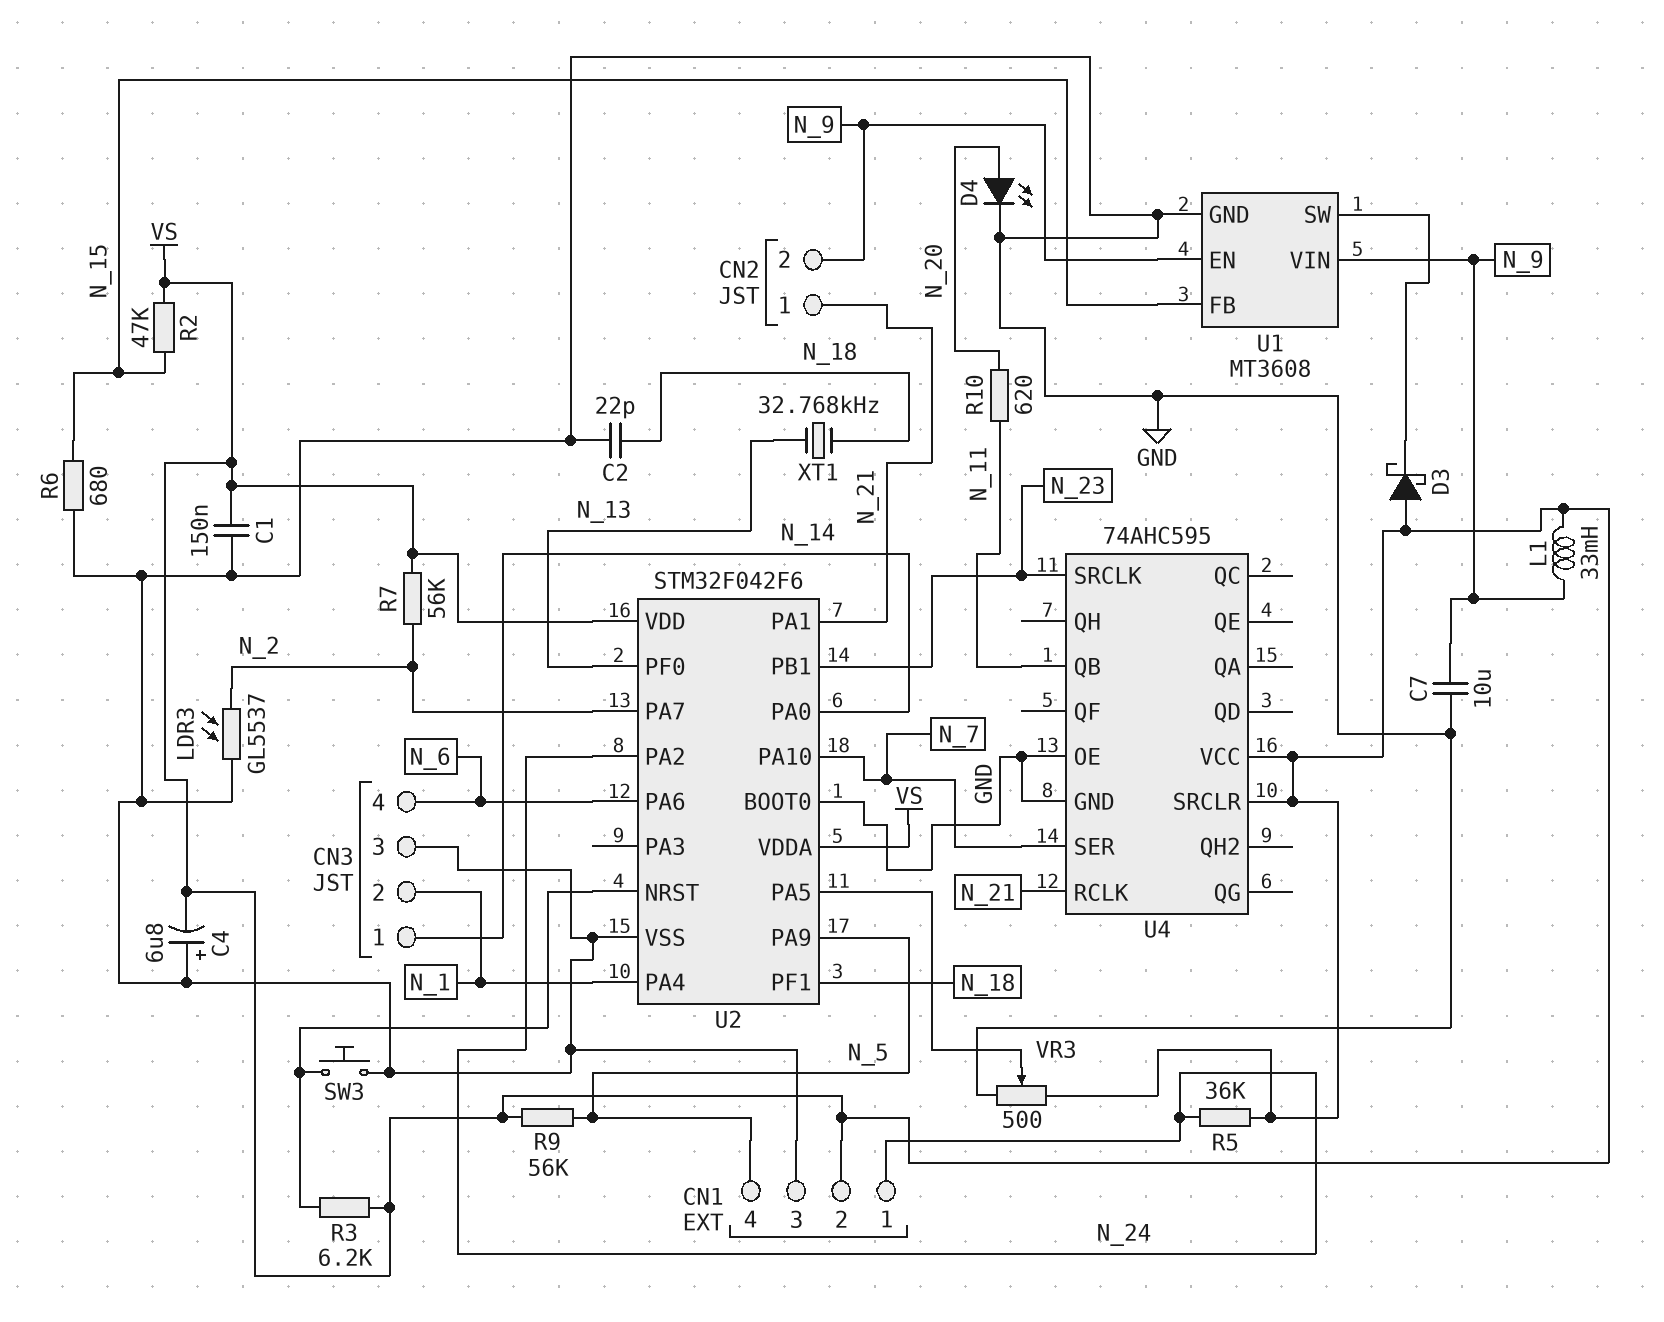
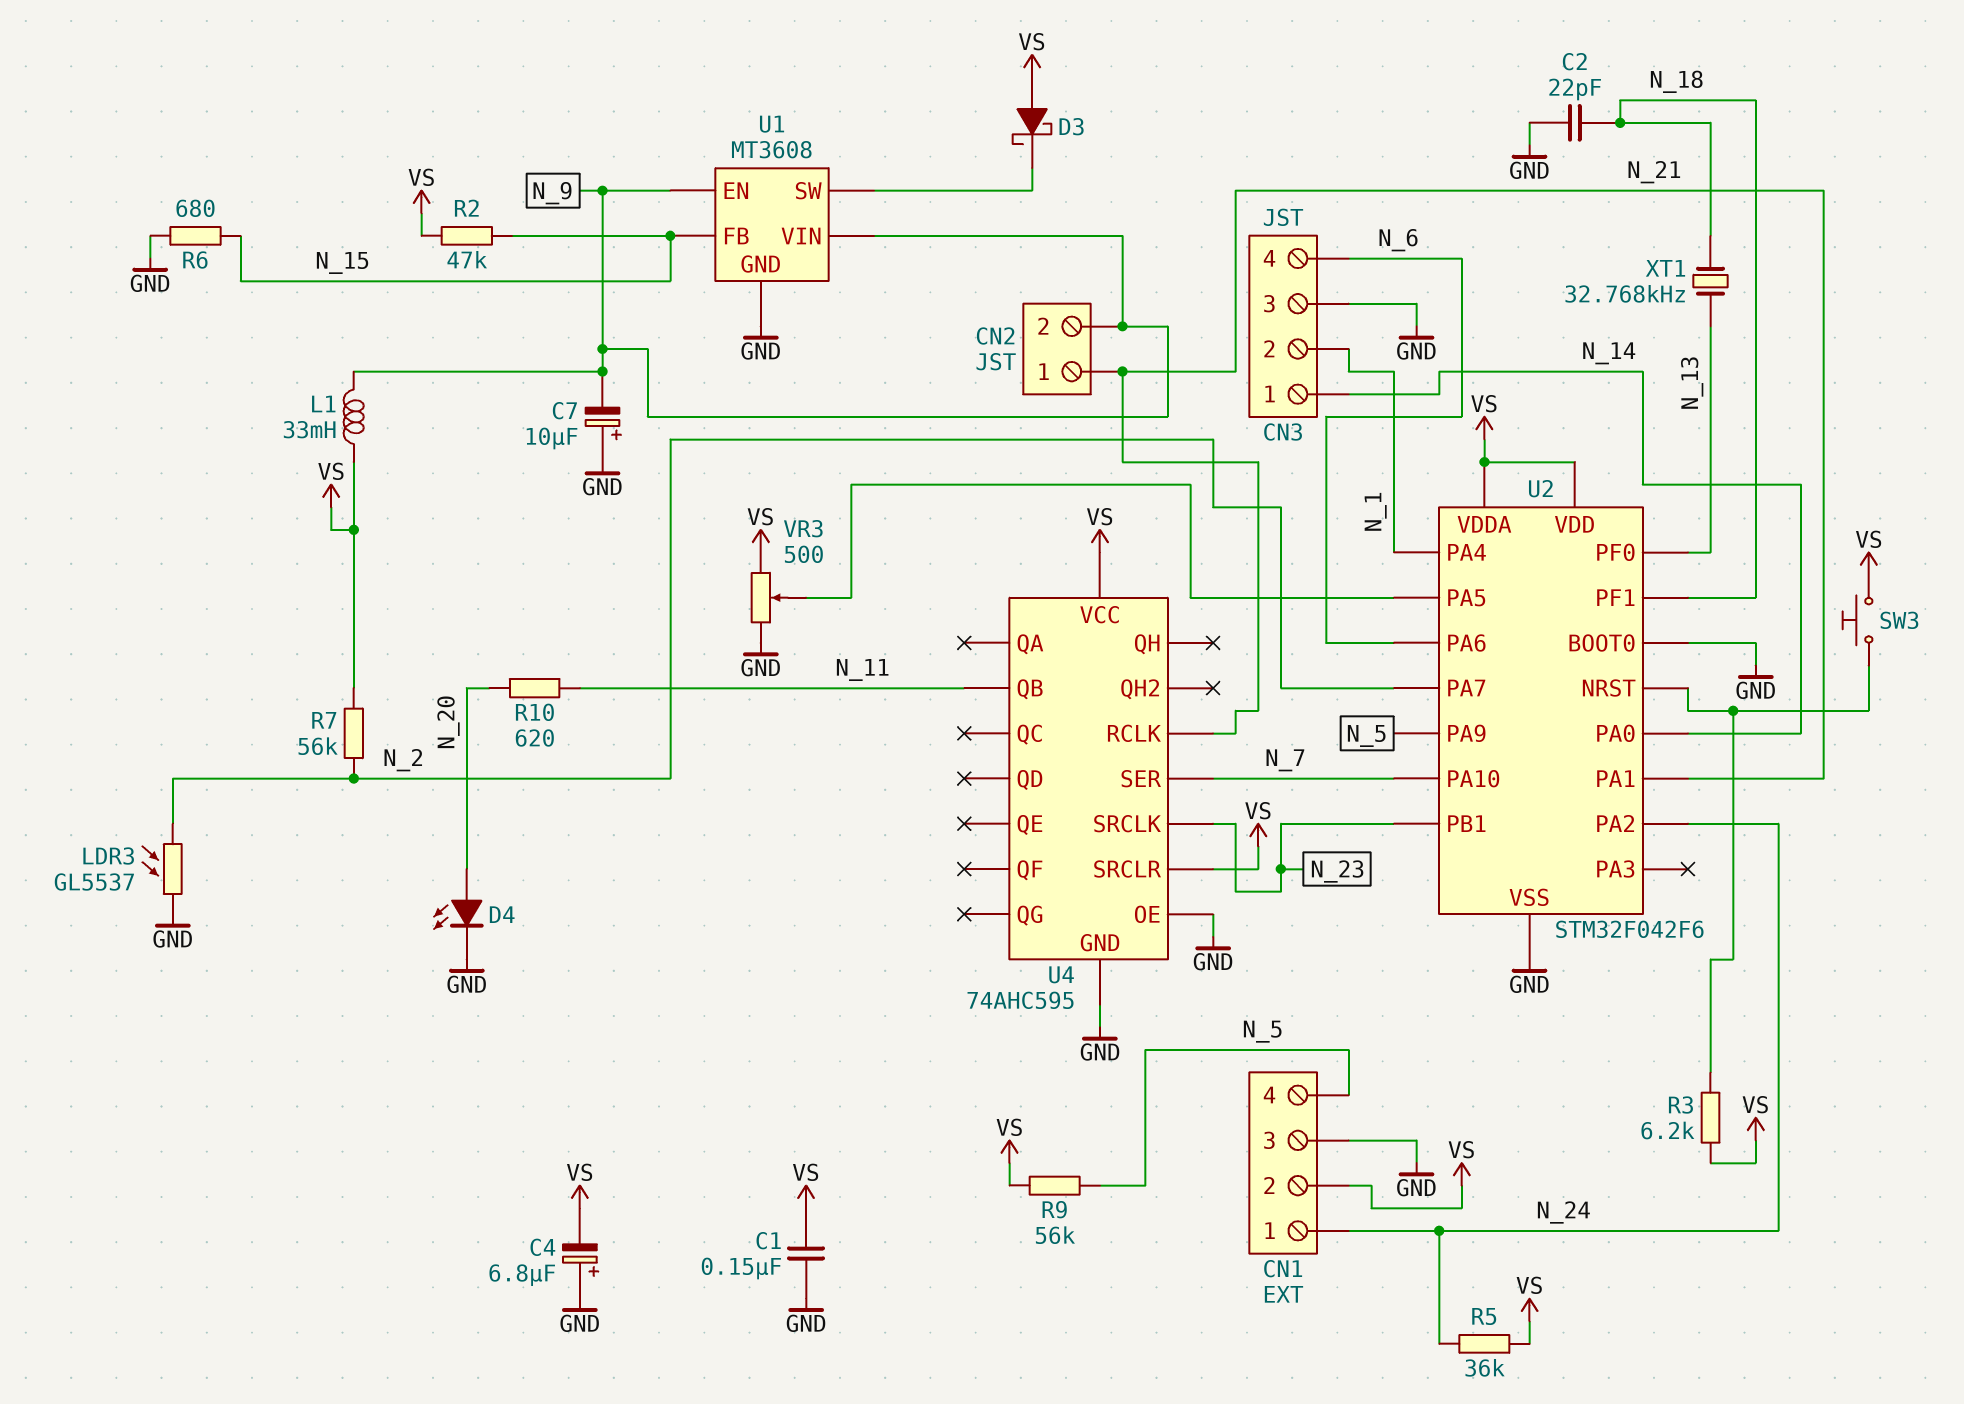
C7: 10uF (GND, N_9) -> 10uF (plus GND, minus N_9)
SW3: button (GND, U2/NRST) -> button (U2/NRST, VS)

